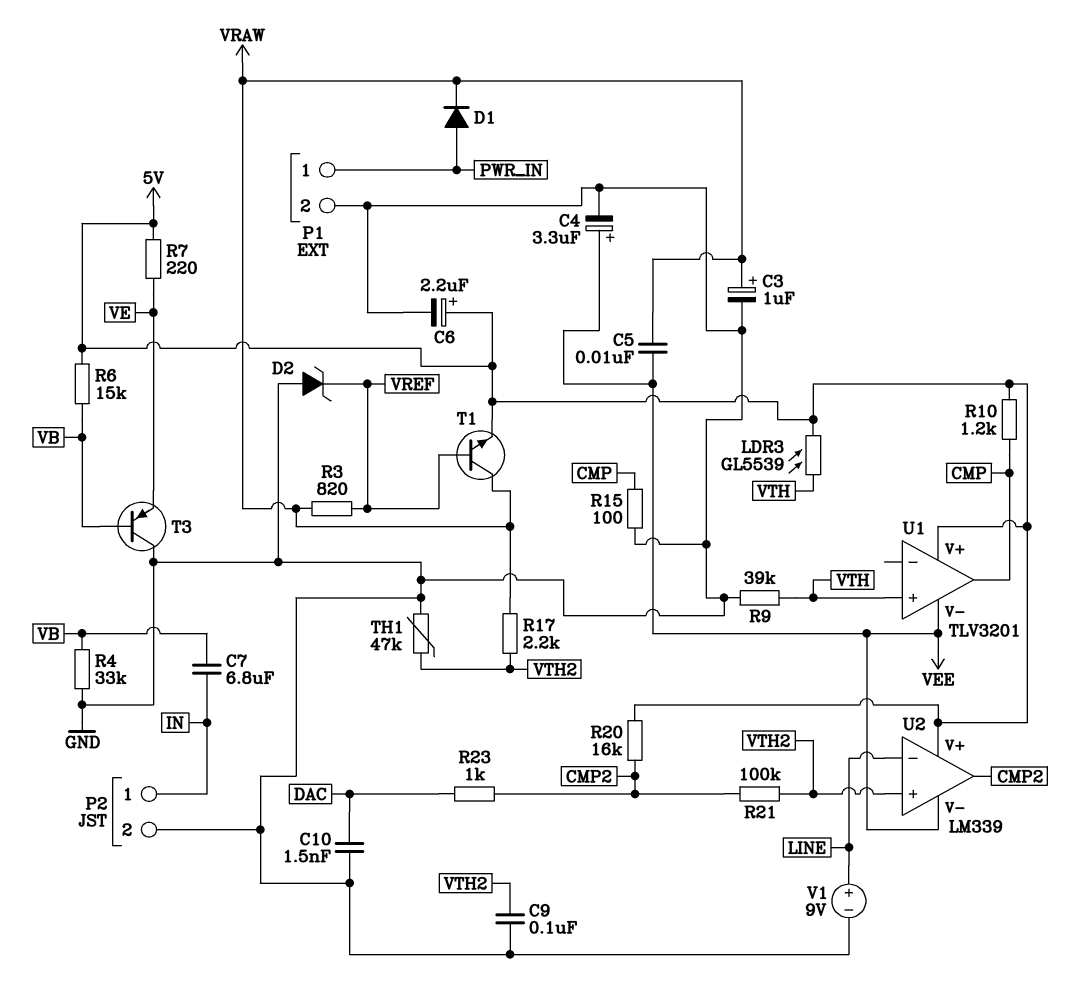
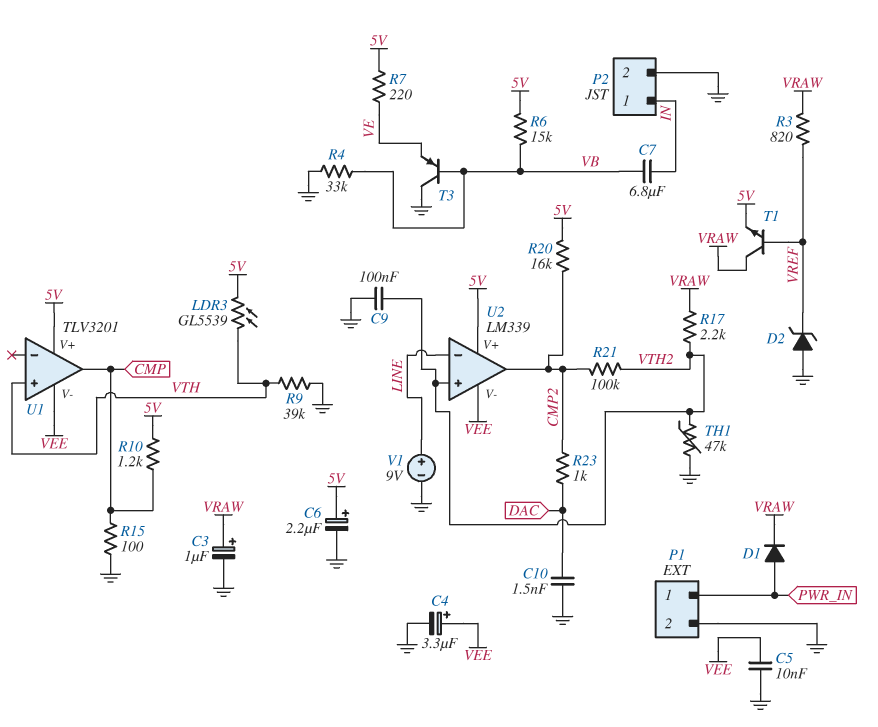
C5: 10nF (VEE, VRAW) -> 10nF (GND, VEE)

